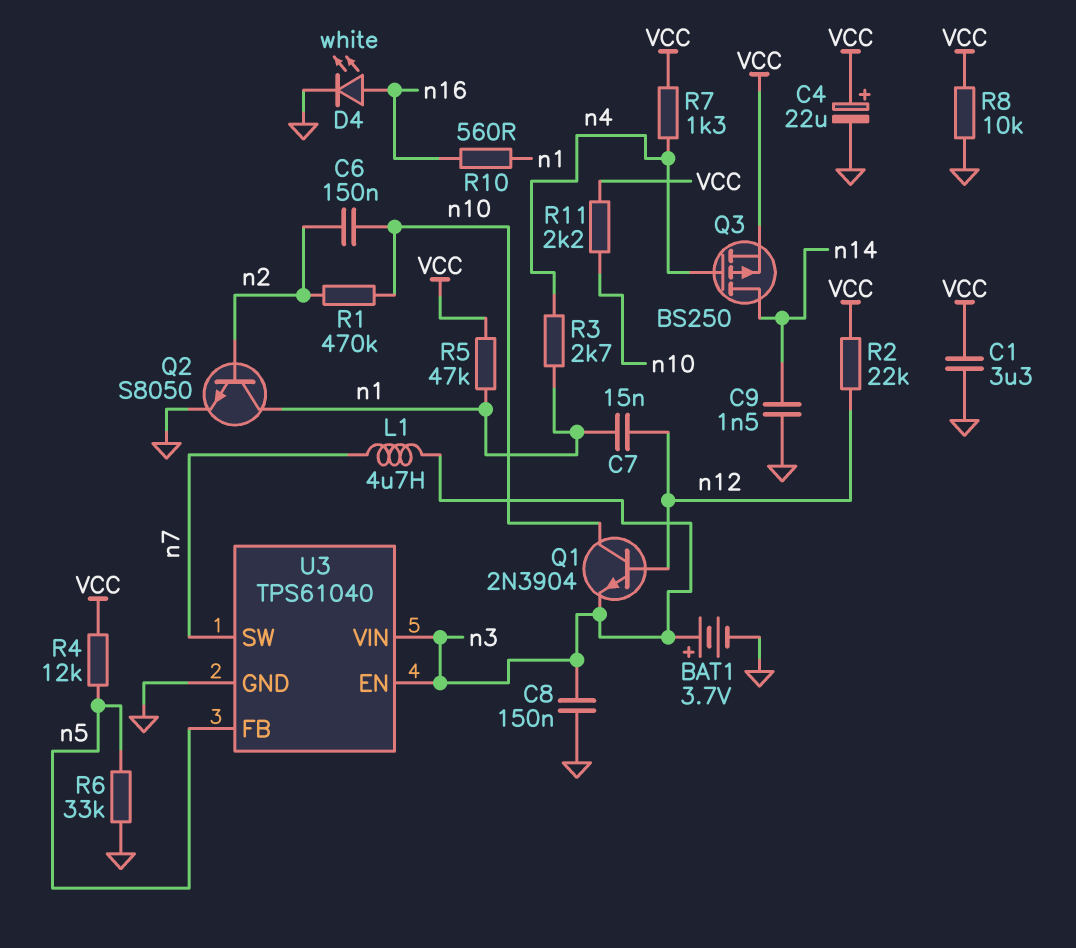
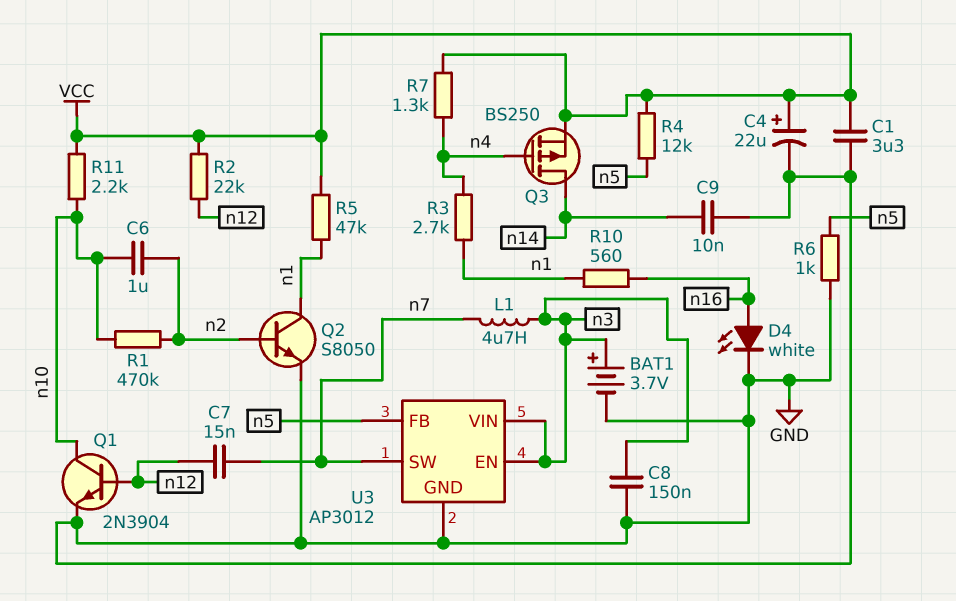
C6: 150nF (n2, n10) -> 1uF (n2, n10)
C7: 15nF (n1, n12) -> 15nF (n7, n12)
C9: 1.5nF (GND, n14) -> 10nF (GND, n14)
Q1: NPN 2N3904 (B n12, C n10, E n3) -> NPN 2N3904 (B n12, C n10, E GND)
R6: 33k (GND, n5) -> 1k (GND, n5)
R8: 10k (GND, VCC) -> none
U3: TPS61040 -> AP3012

